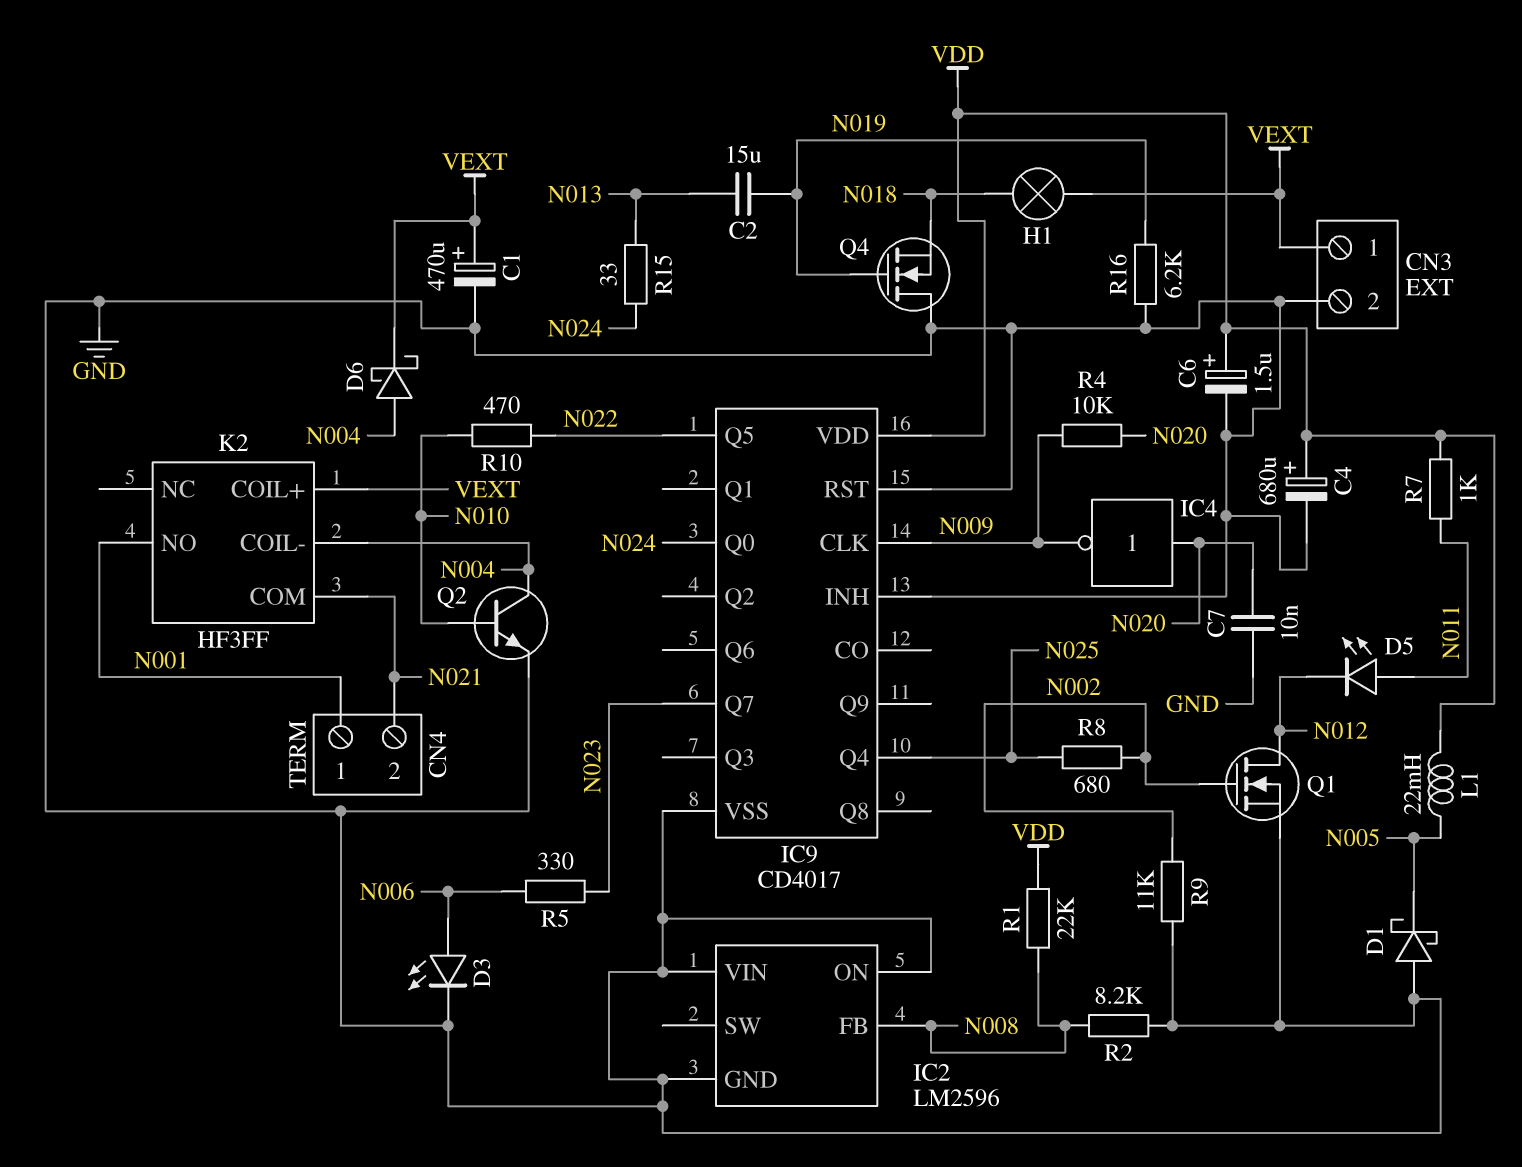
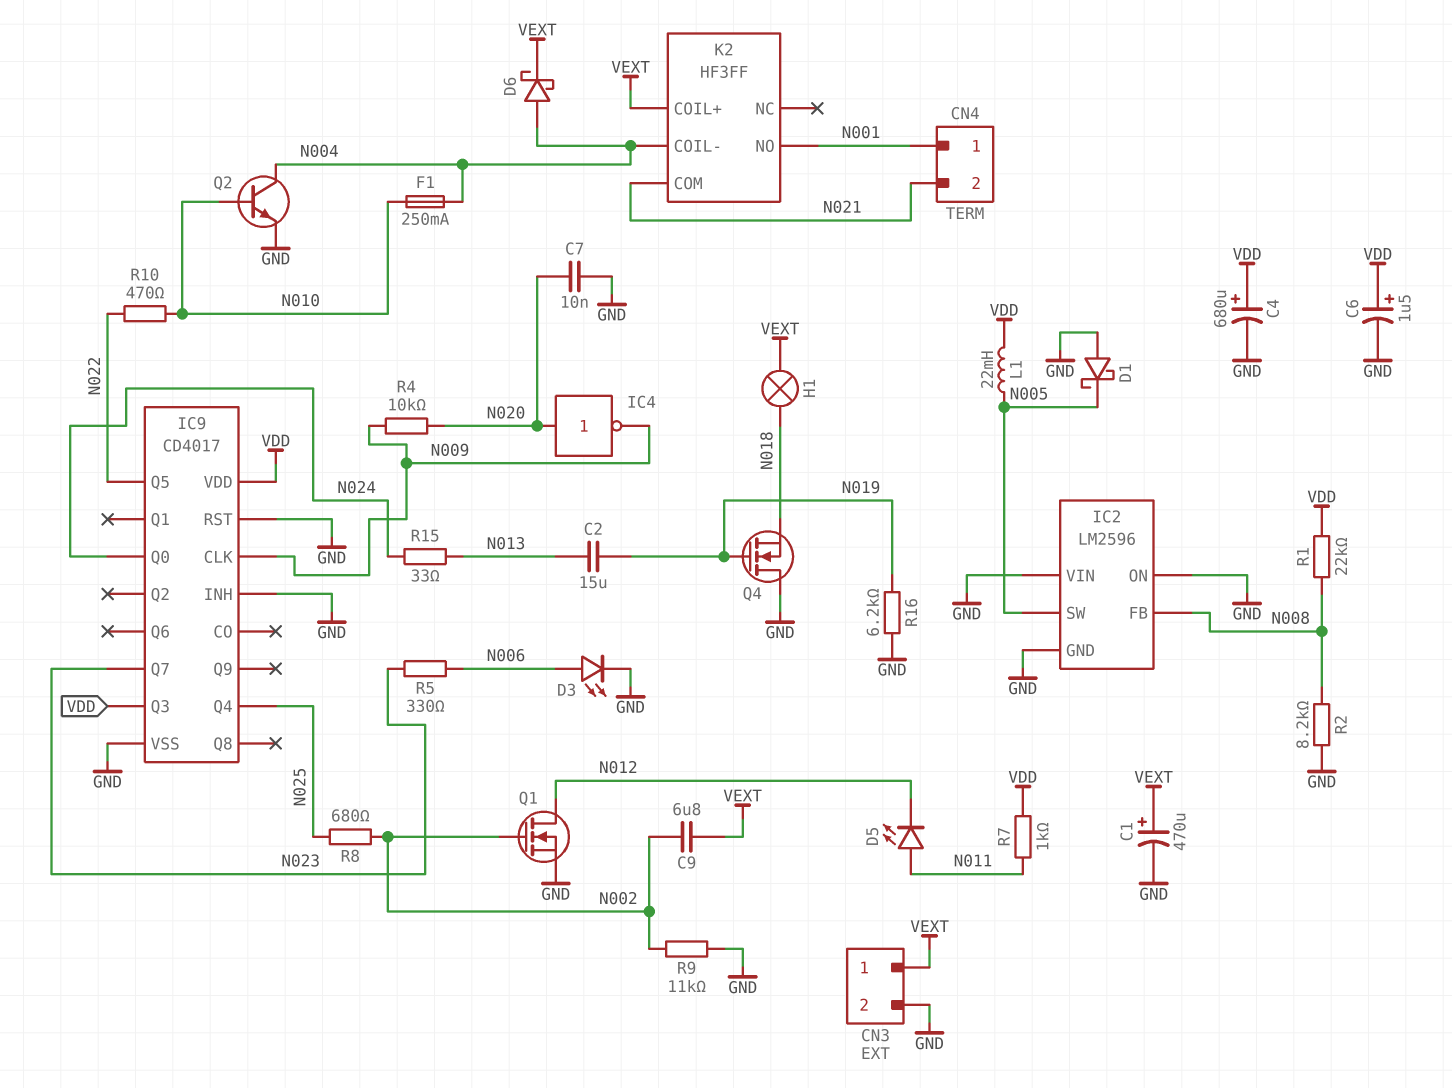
C9: none -> 6.8uF (N002, VEXT)
F1: none -> 250mA (N004, N010)
IC2 pin SW: none -> N005
IC9 pin Q3: none -> VDD

